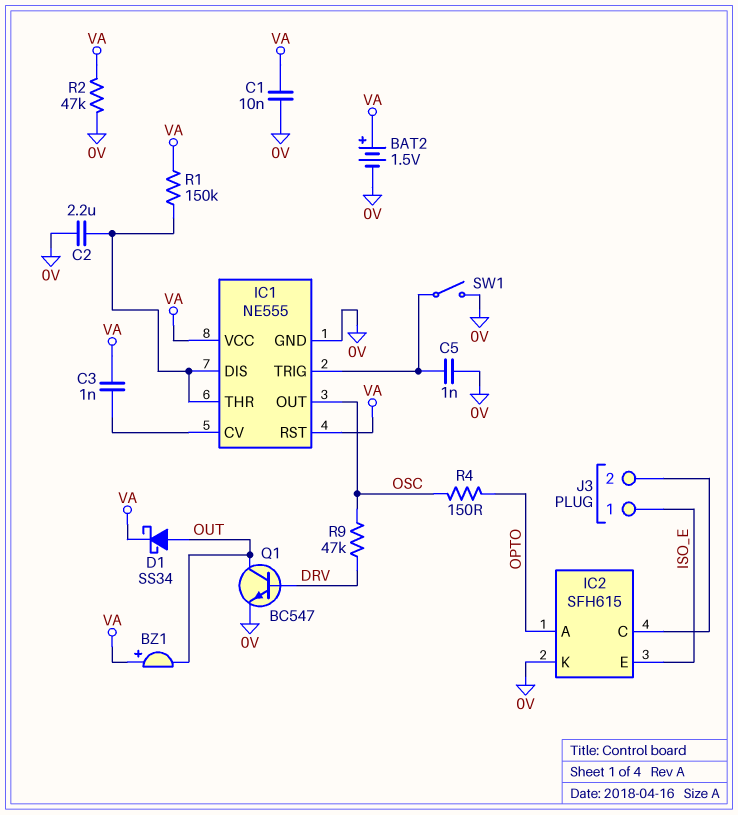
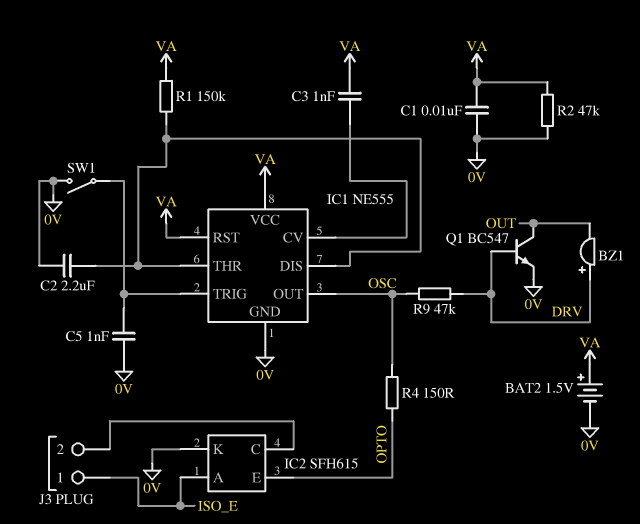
BZ1: buzzer (plus VA, minus OUT) -> buzzer (plus DRV, minus OUT)
D1: schottky SS34 (A OUT, K VA) -> none
IC2 pin A: OPTO -> ISO_E
IC2 pin E: ISO_E -> OPTO

